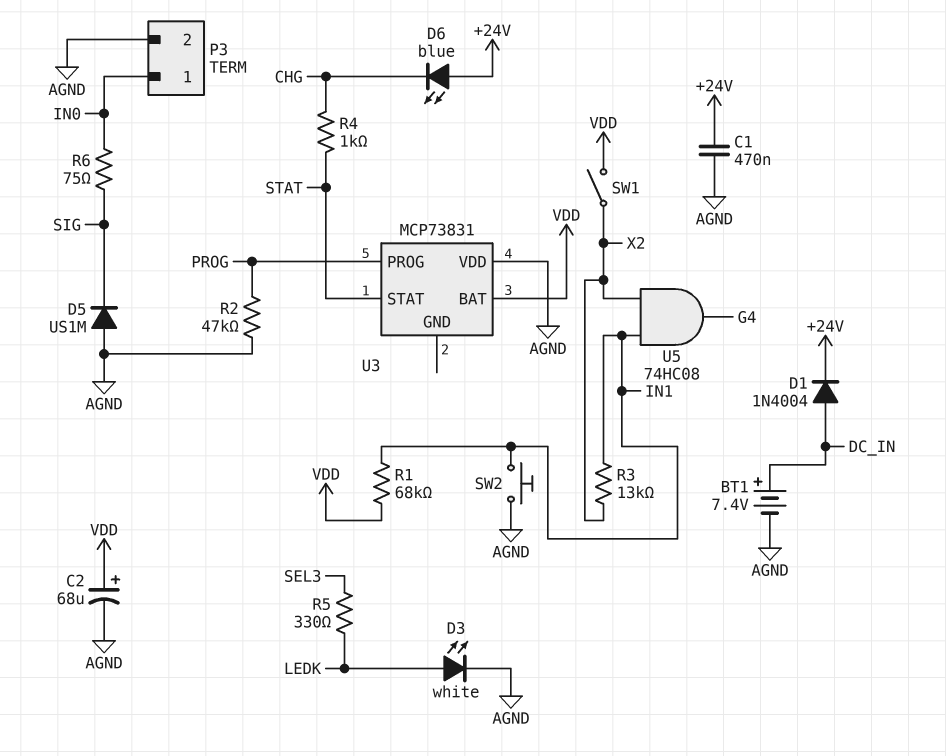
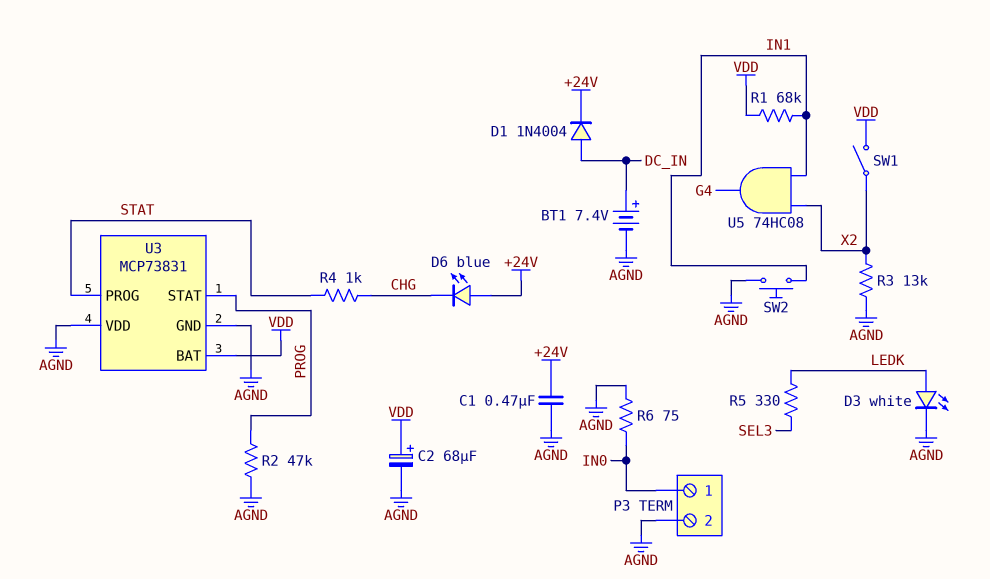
D5: diode US1M (A AGND, K SIG) -> none
R3: 13k (IN1, X2) -> 13k (AGND, X2)
R6: 75 (IN0, SIG) -> 75 (AGND, IN0)
U3 pin GND: none -> AGND
U3 pin PROG: PROG -> STAT
U3 pin STAT: STAT -> PROG

